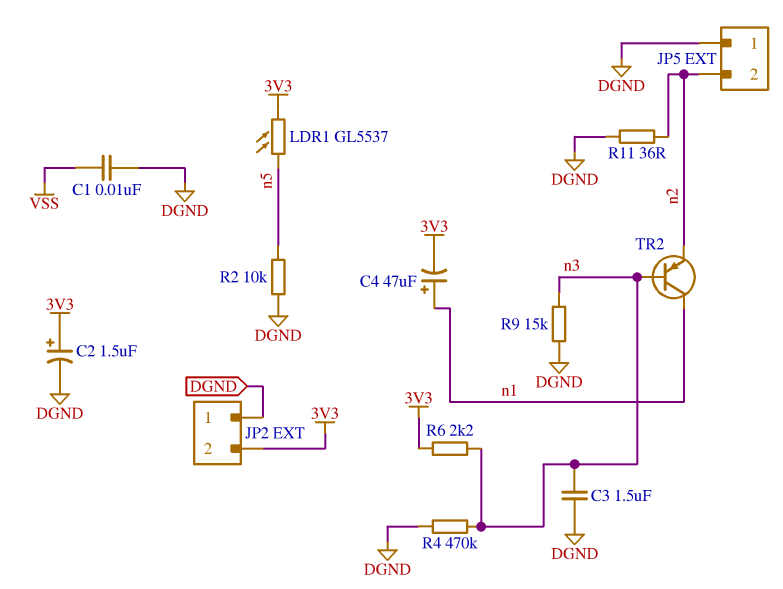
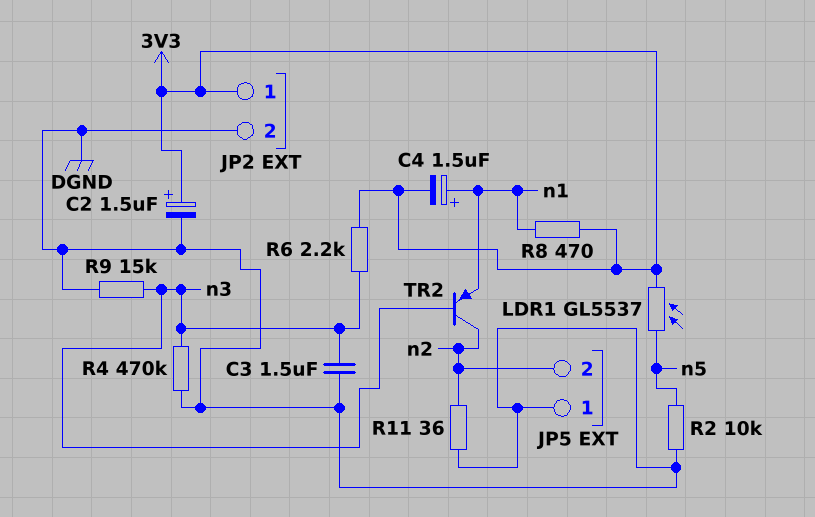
C1: 10nF (DGND, VSS) -> none
C4: 47uF (plus n1, minus 3V3) -> 1.5uF (plus n1, minus 3V3)
JP2 pin 1: DGND -> 3V3
JP2 pin 2: 3V3 -> DGND
R8: none -> 470 (3V3, n1)
TR2: PNP (B n3, C n1, E n2) -> PNP (B n3, C n2, E n1)

